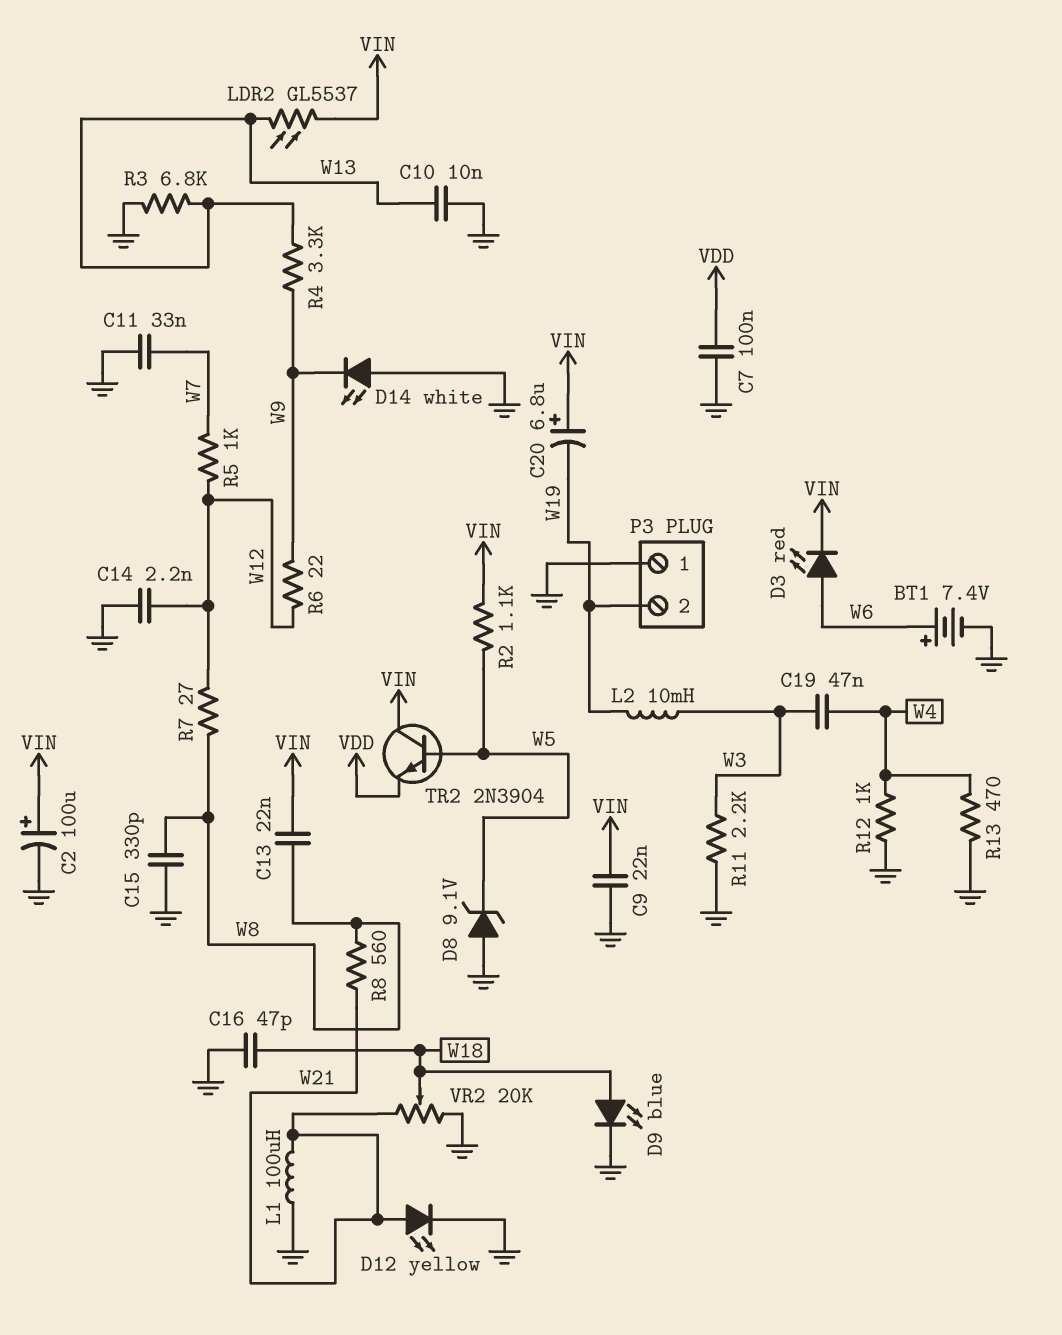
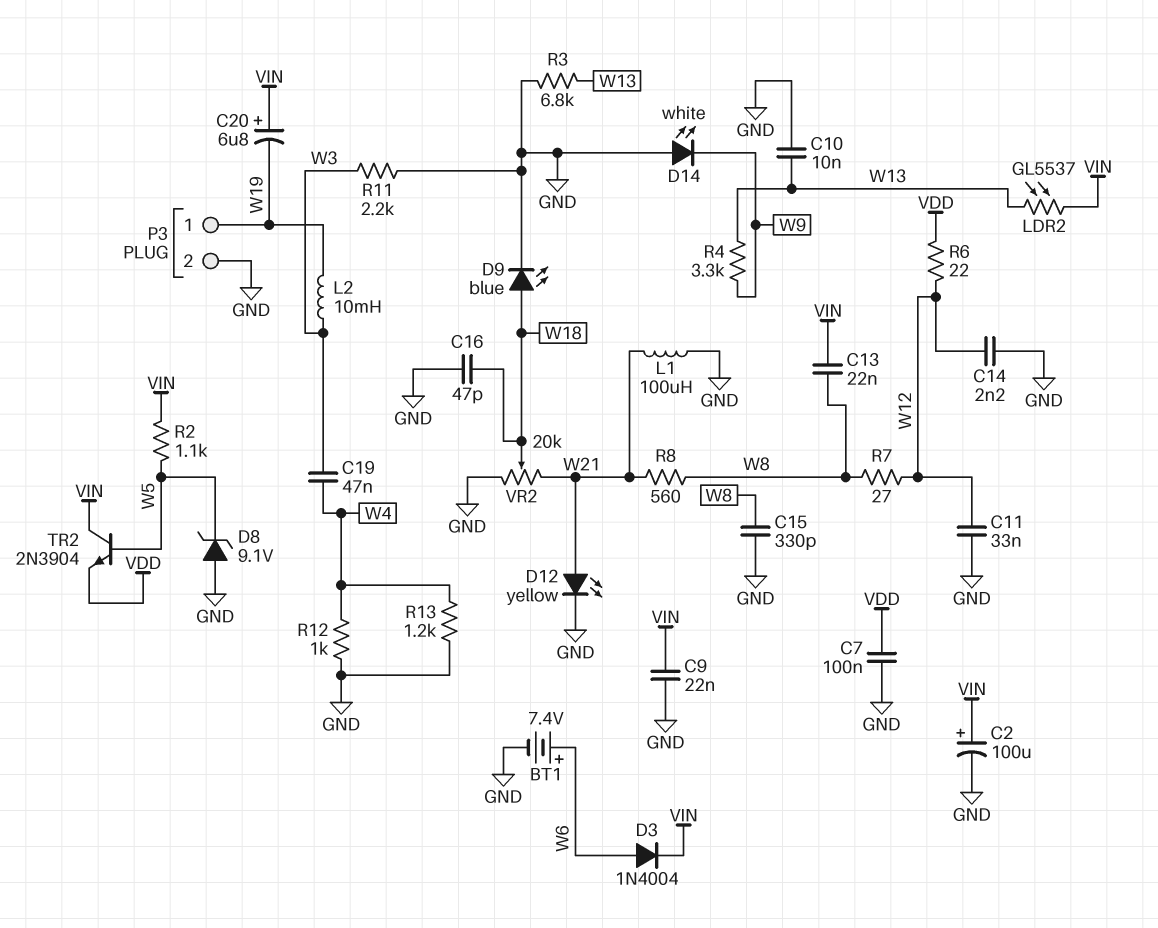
C11: 33nF (GND, W7) -> 33nF (GND, W12)
D3: LED red (A W6, K VIN) -> diode 1N4004 (A W6, K VIN)
P3 pin 1: GND -> W19
P3 pin 2: W19 -> GND
R5: 1k (W7, W12) -> none
R6: 22 (W9, W12) -> 22 (VDD, W12)
R13: 470 (GND, W4) -> 1.2k (GND, W4)

